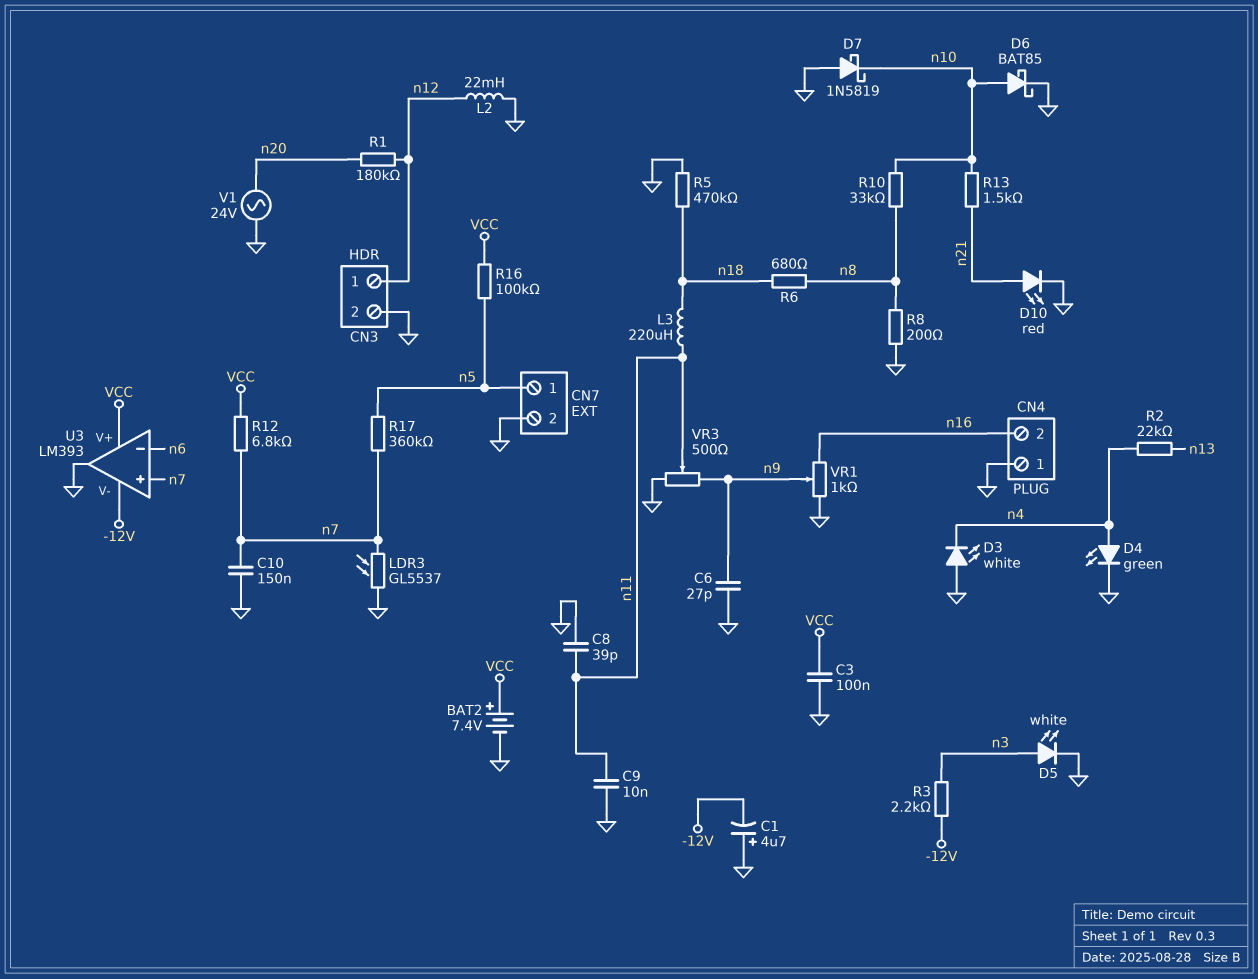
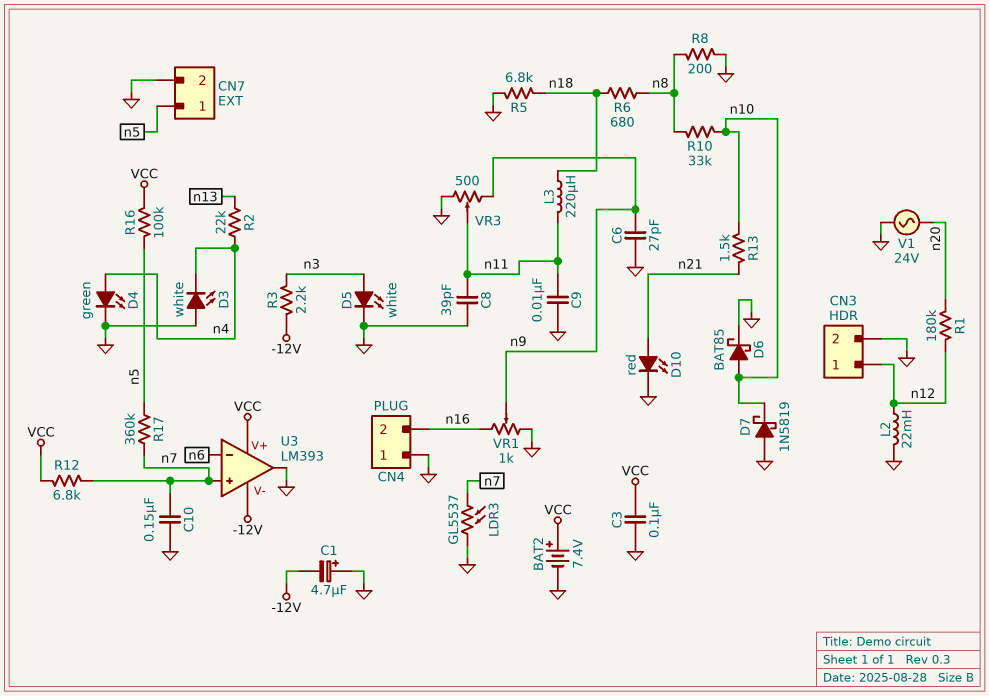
R5: 470k (GND, n18) -> 6.8k (GND, n18)

